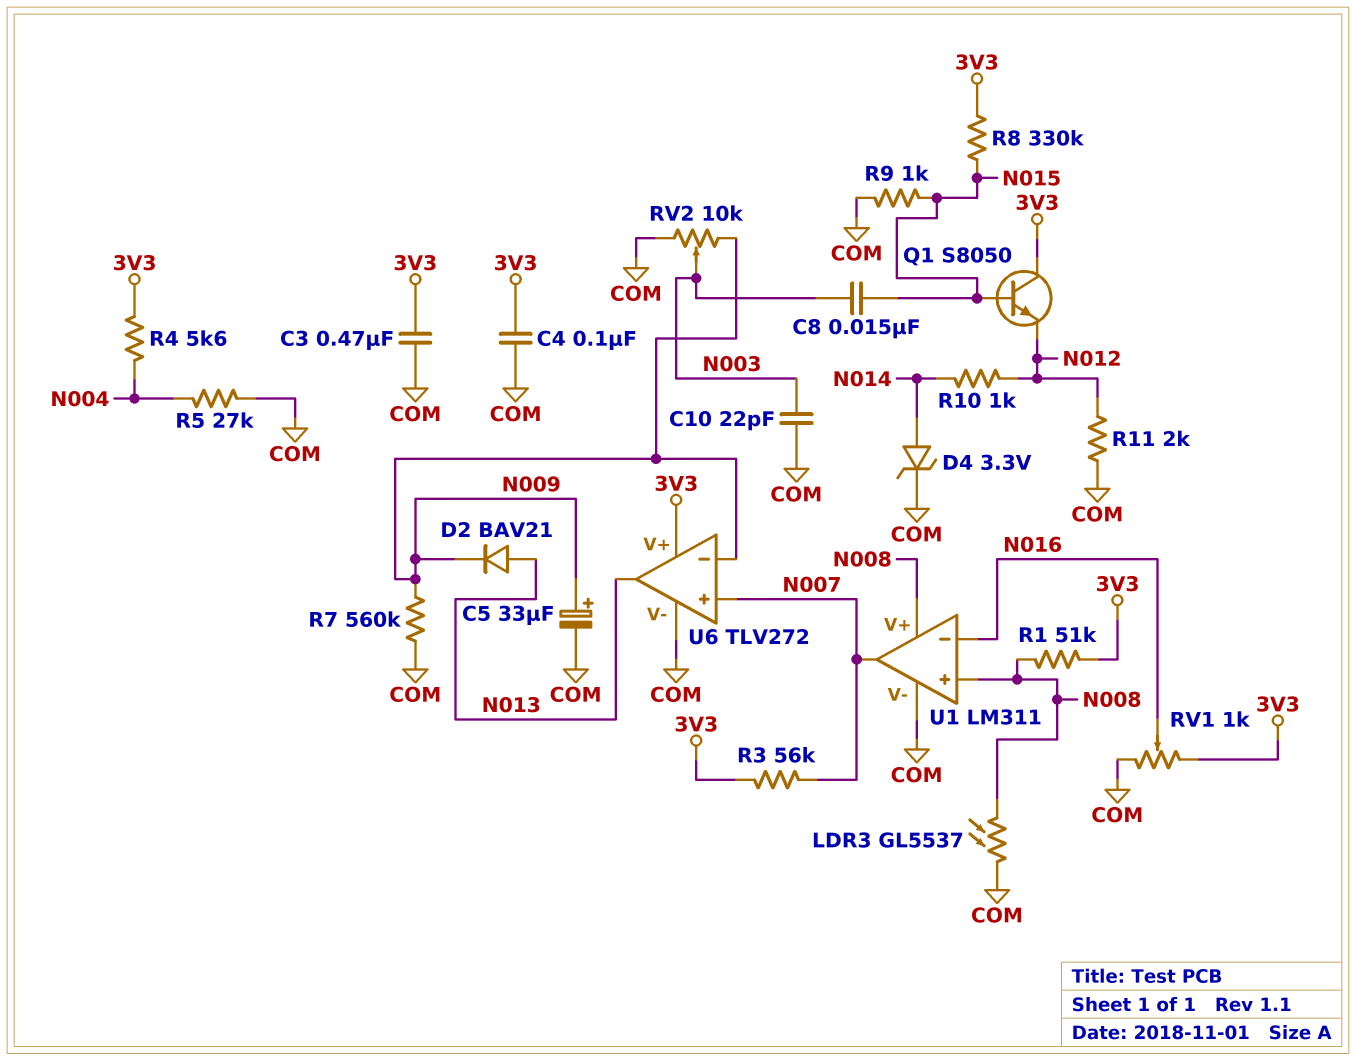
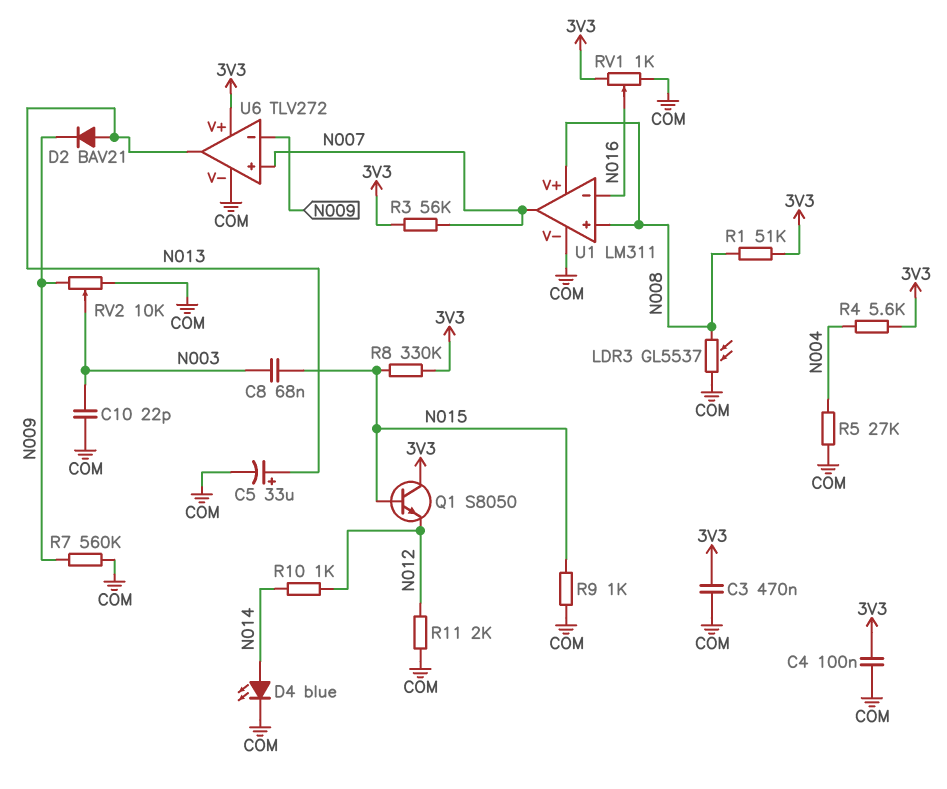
C5: 33uF (plus N009, minus COM) -> 33uF (plus N013, minus COM)
C8: 15nF (N003, N015) -> 68nF (N003, N015)
D4: zener 3.3V (A N014, K COM) -> LED blue (A N014, K COM)

